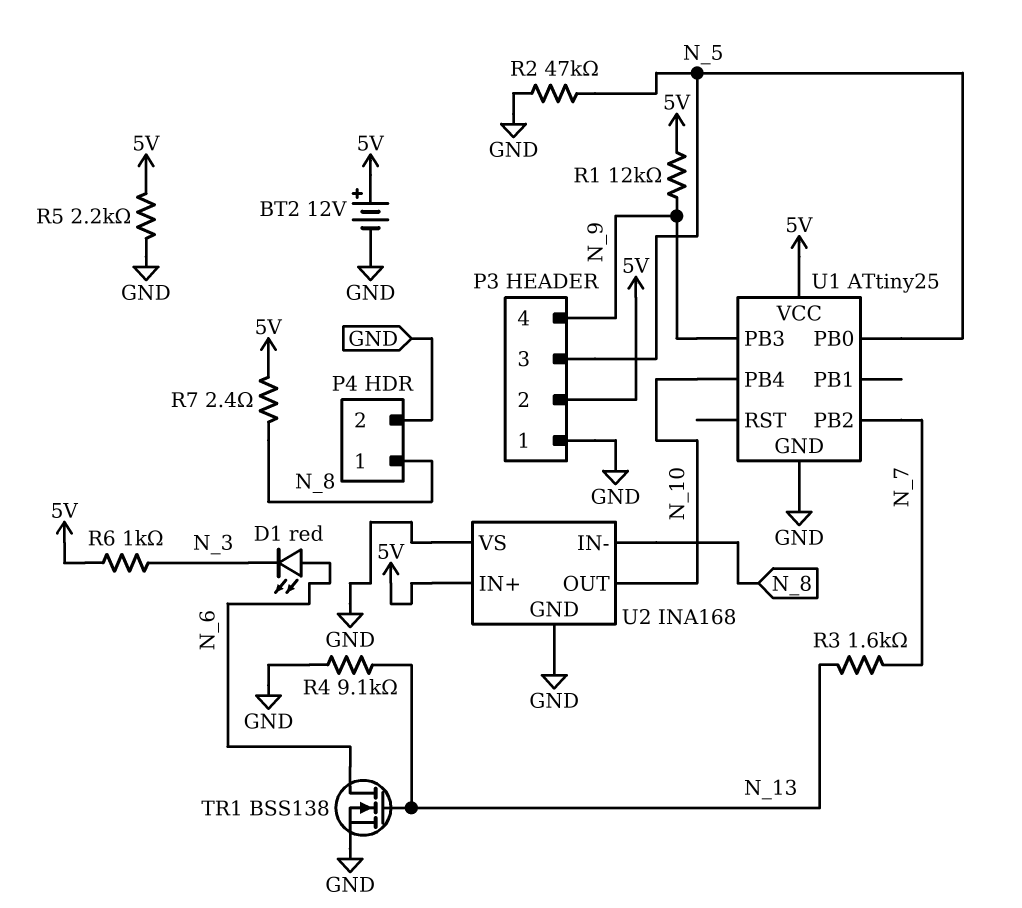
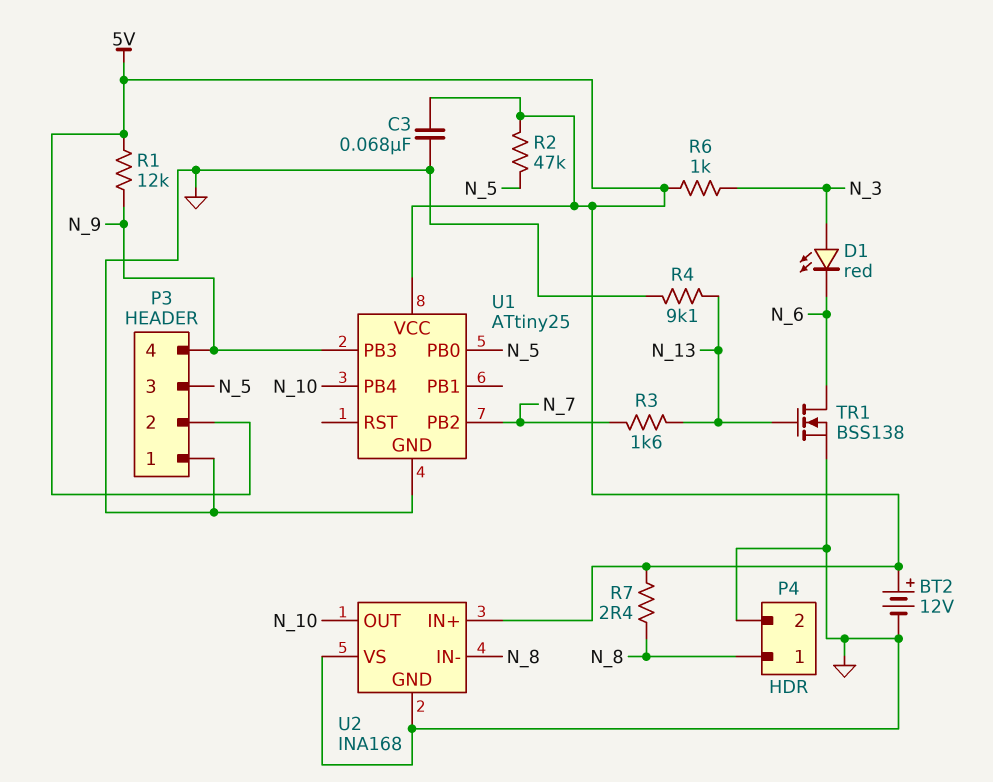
C3: none -> 68nF (5V, GND)
D1: LED red (A N_6, K N_3) -> LED red (A N_3, K N_6)
R2: 47k (GND, N_5) -> 47k (5V, N_5)
R5: 2.2k (5V, GND) -> none

